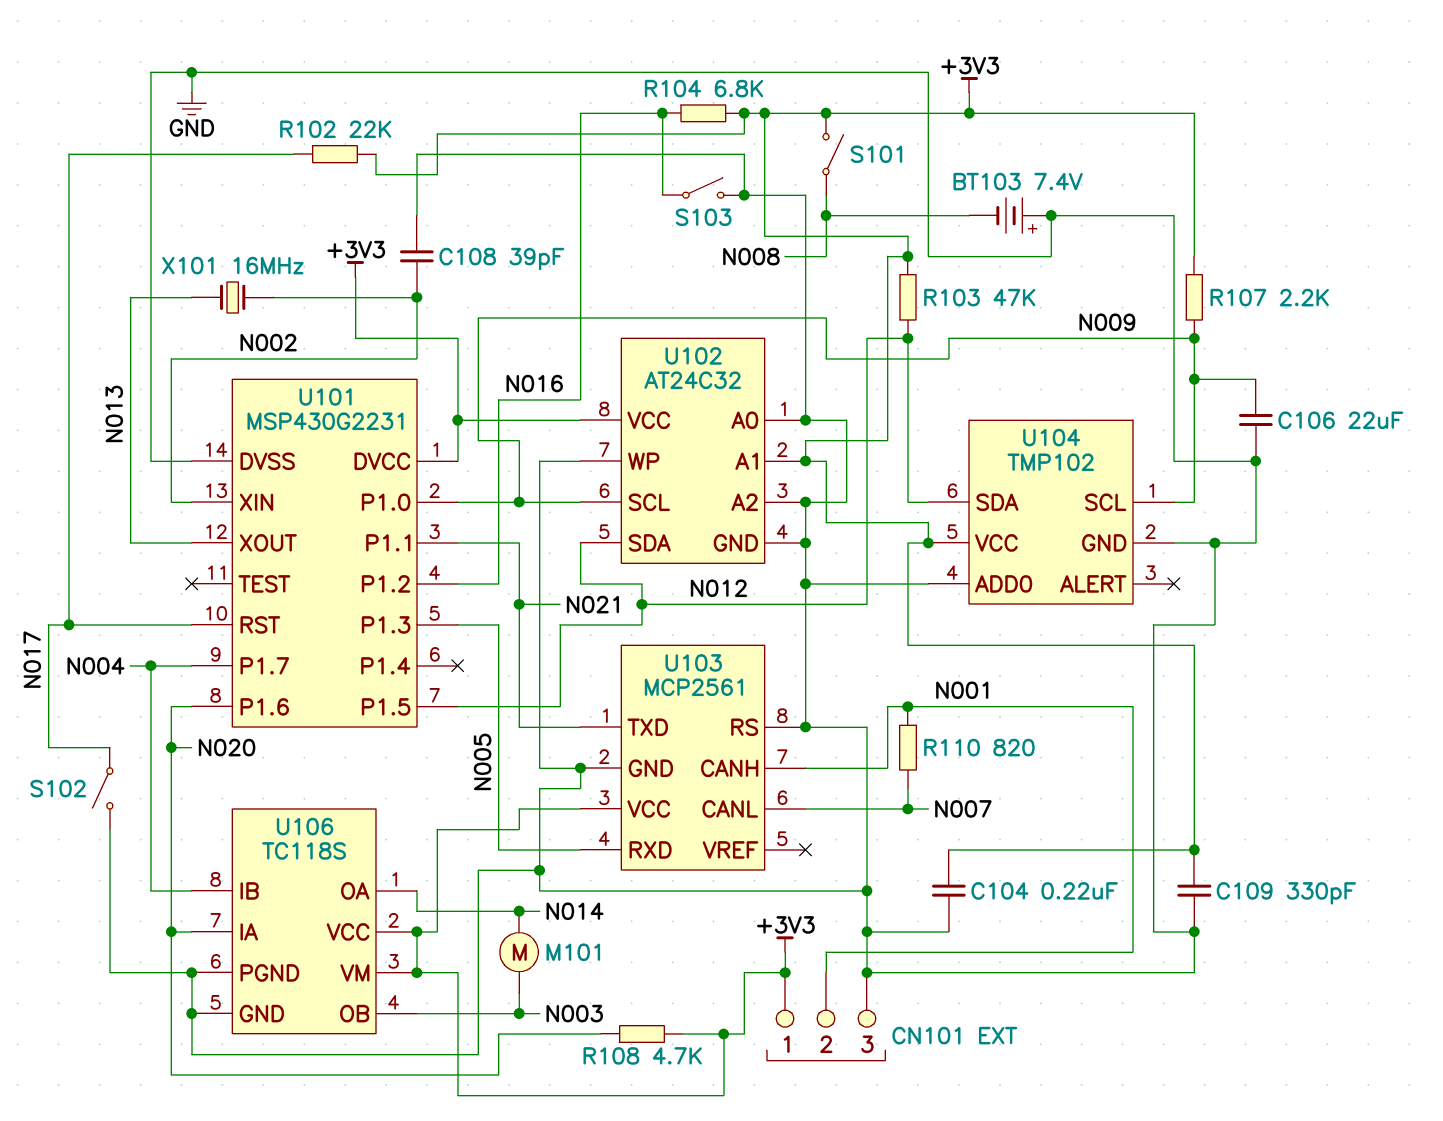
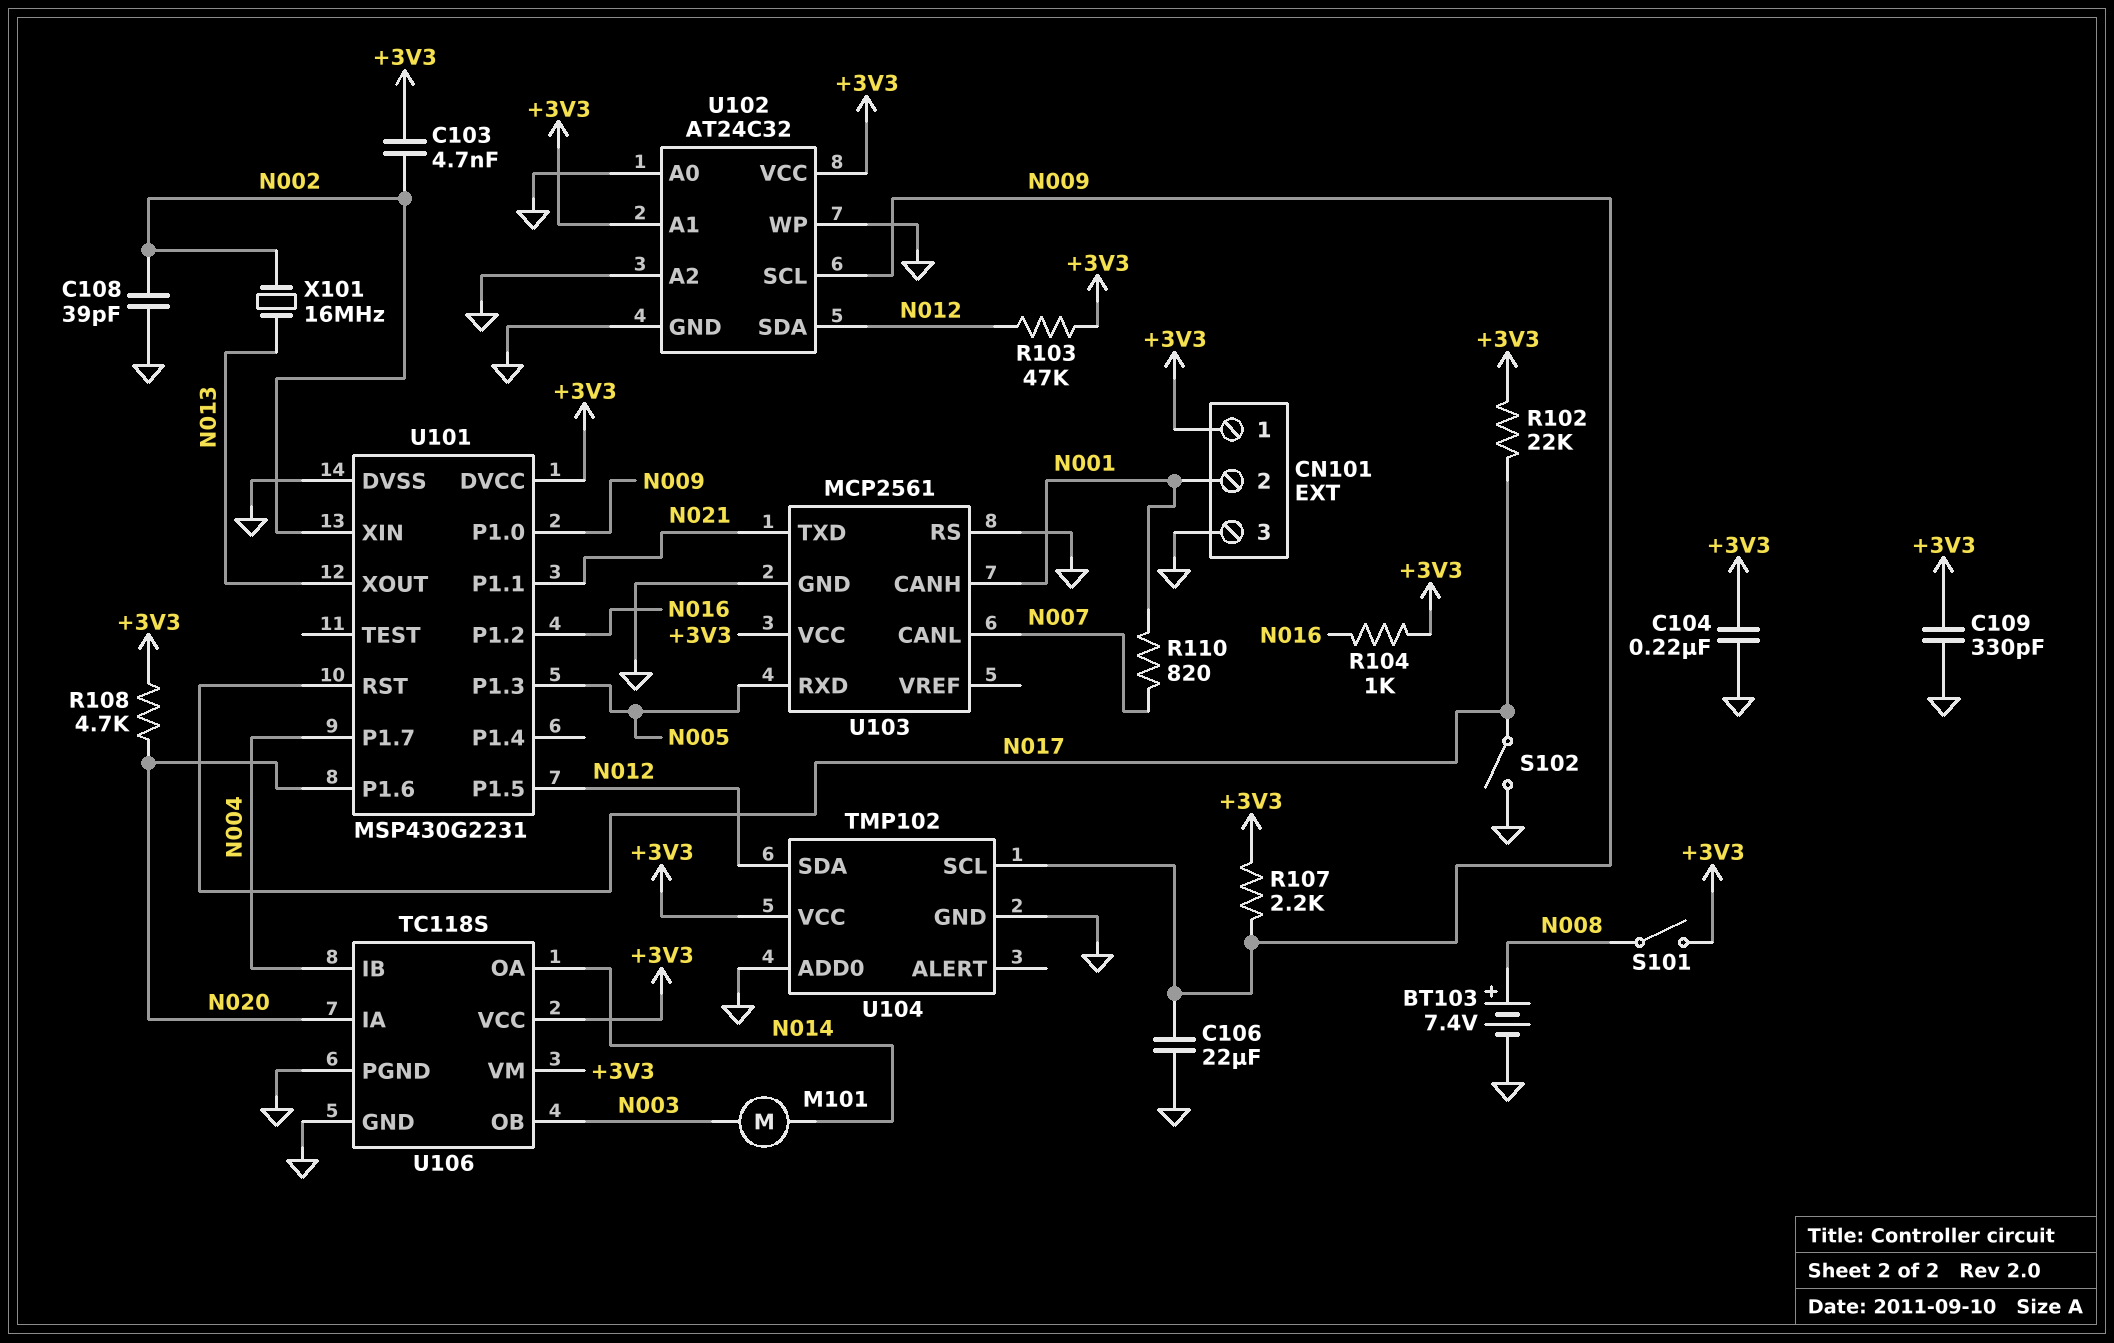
BT103: 7.4V (plus GND, minus N008) -> 7.4V (plus N008, minus GND)
C103: none -> 4.7nF (+3V3, N002)
R104: 6.8k (+3V3, N016) -> 1k (+3V3, N016)
S103: switch (GND, N016) -> none

